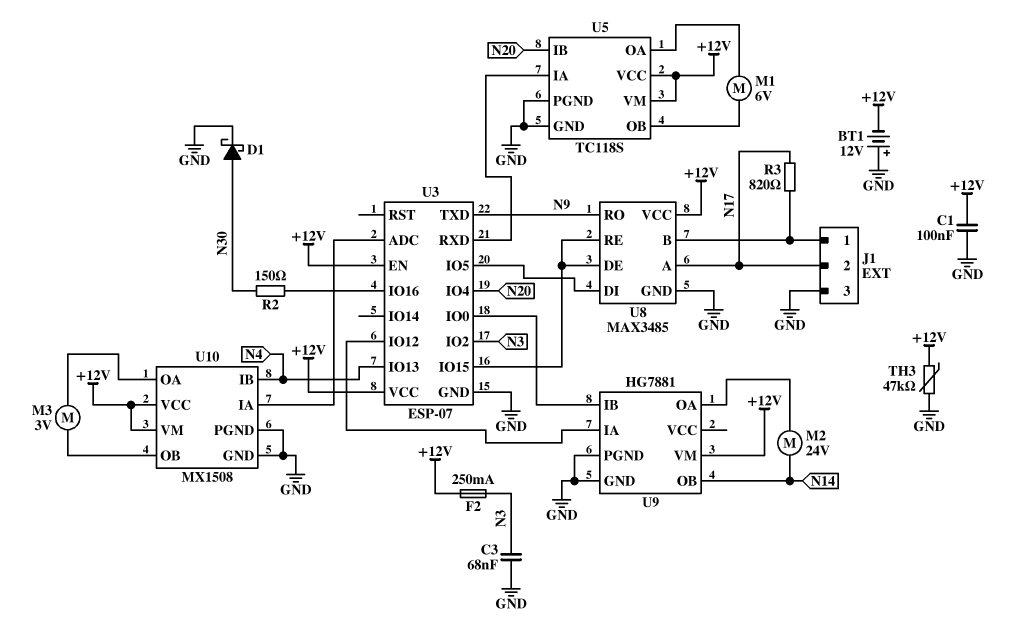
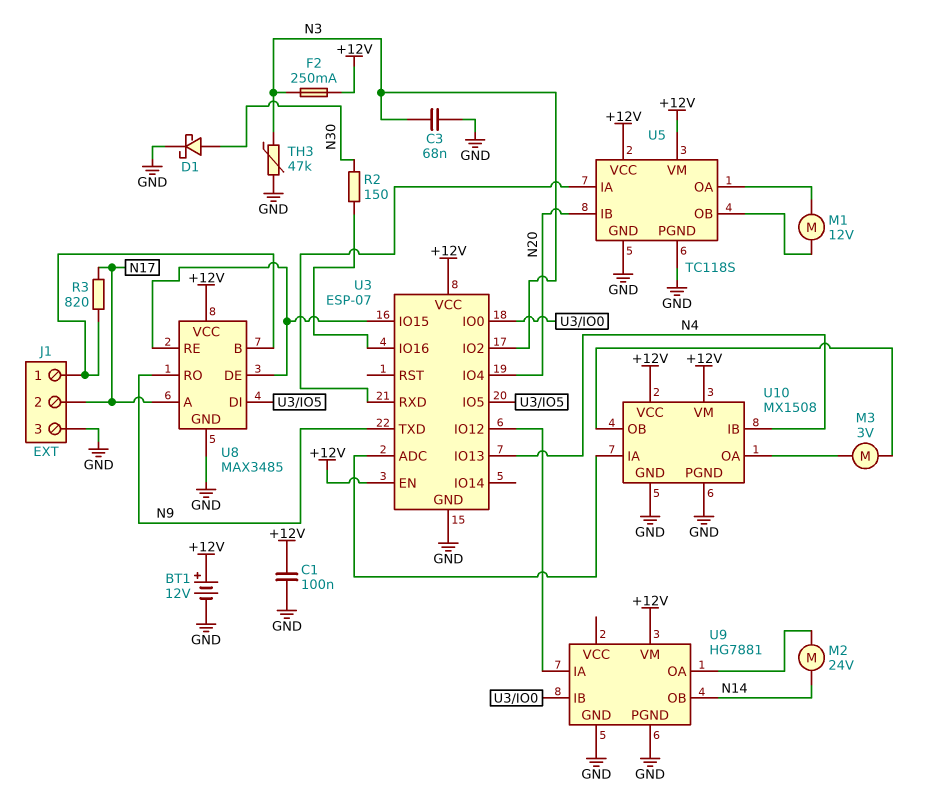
BT1: 12V (plus GND, minus +12V) -> 12V (plus +12V, minus GND)
M1: motor 6V (U5/OA, U5/OB) -> motor 12V (U5/OA, U5/OB)
TH3: 47k (+12V, GND) -> 47k (GND, N3)

